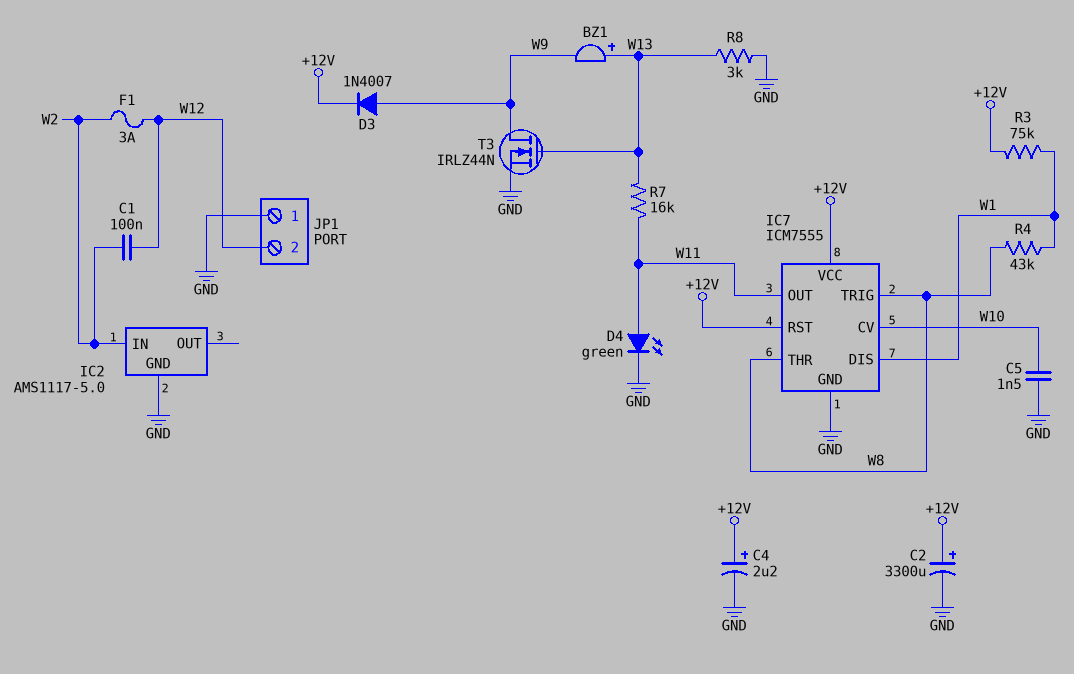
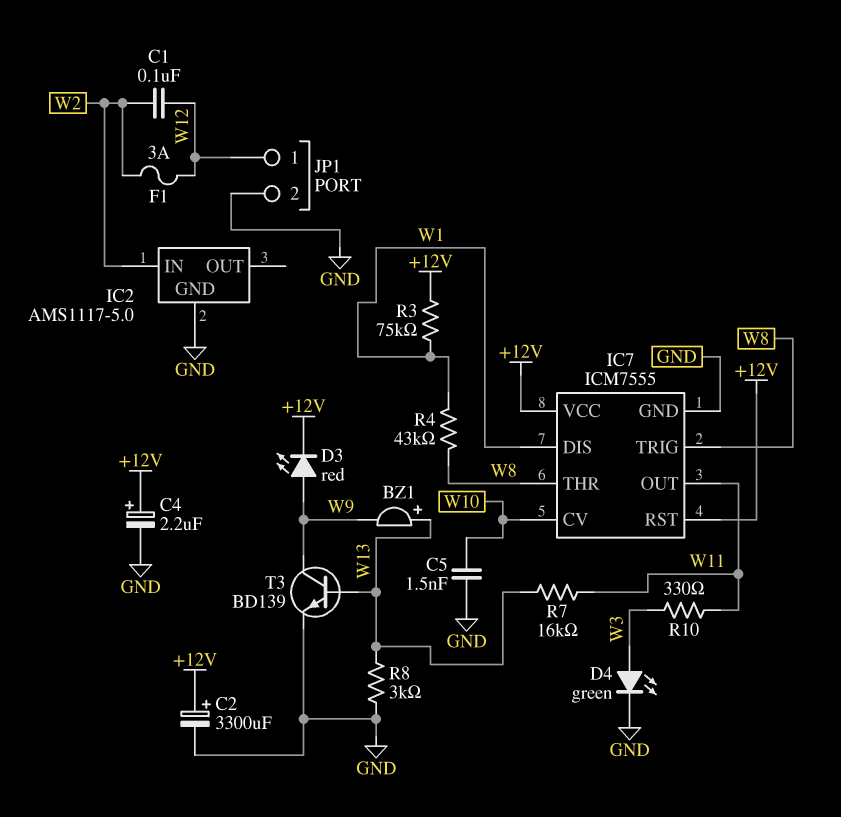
D3: diode 1N4007 (A W9, K +12V) -> LED red (A W9, K +12V)
D4: LED green (A W11, K GND) -> LED green (A W3, K GND)
JP1 pin 1: GND -> W12
JP1 pin 2: W12 -> GND
R10: none -> 330 (W3, W11)
T3: NMOS IRLZ44N (G W13, D W9, S GND) -> NPN BD139 (B W13, C W9, E GND)

